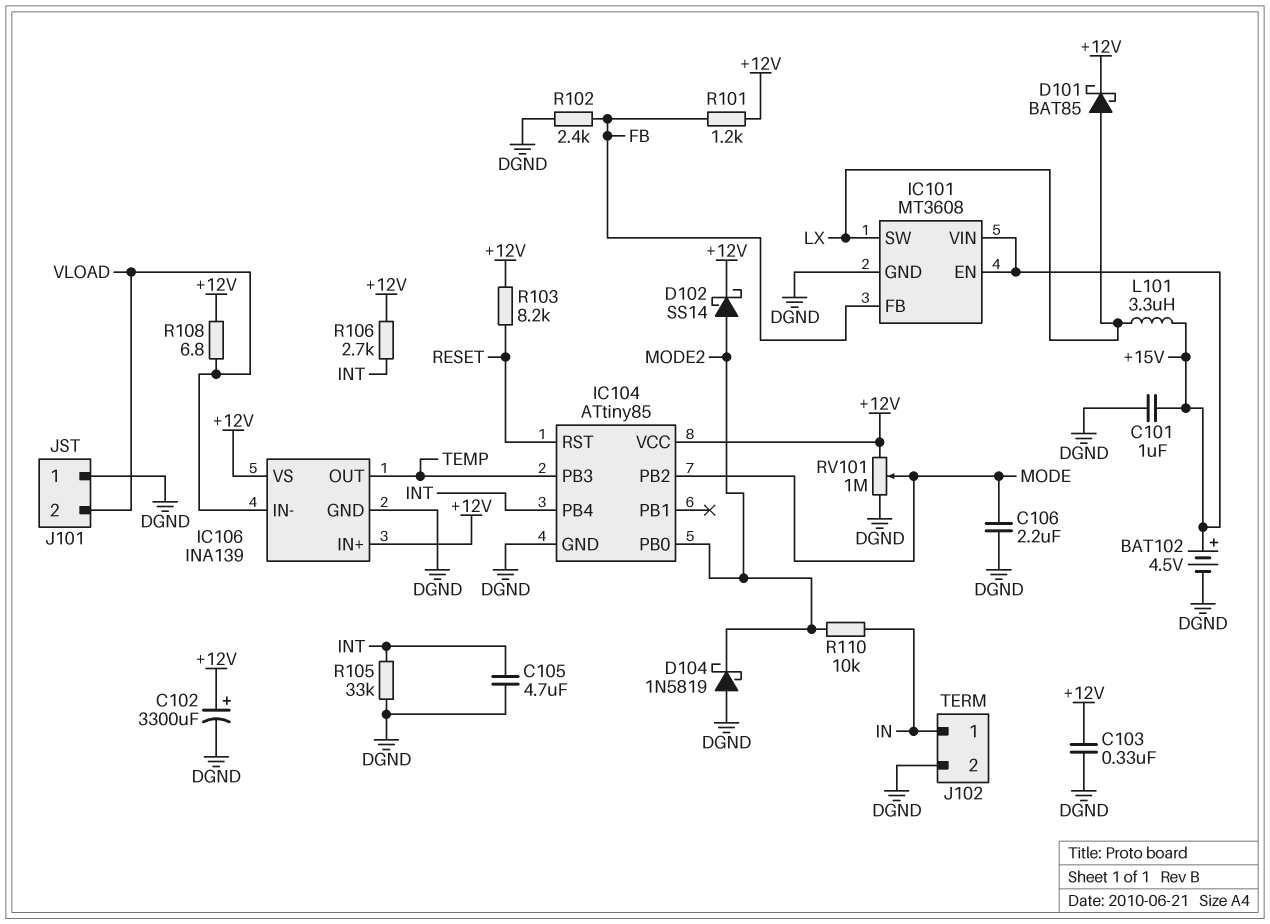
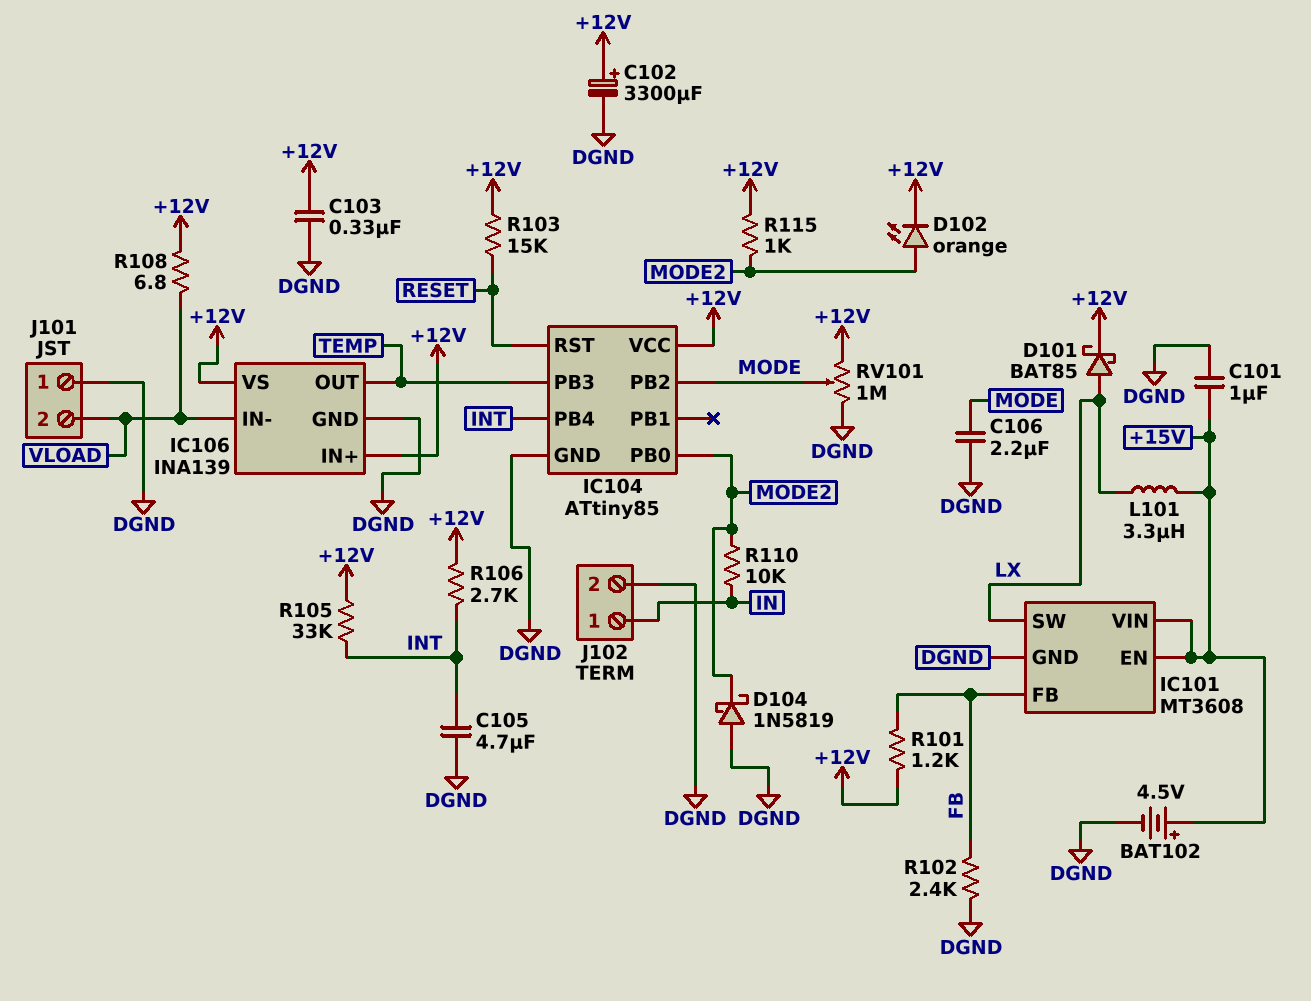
D102: schottky SS14 (A MODE2, K +12V) -> LED orange (A MODE2, K +12V)
R103: 8.2k (+12V, RESET) -> 15k (+12V, RESET)
R105: 33k (DGND, INT) -> 33k (+12V, INT)
R115: none -> 1k (+12V, MODE2)

